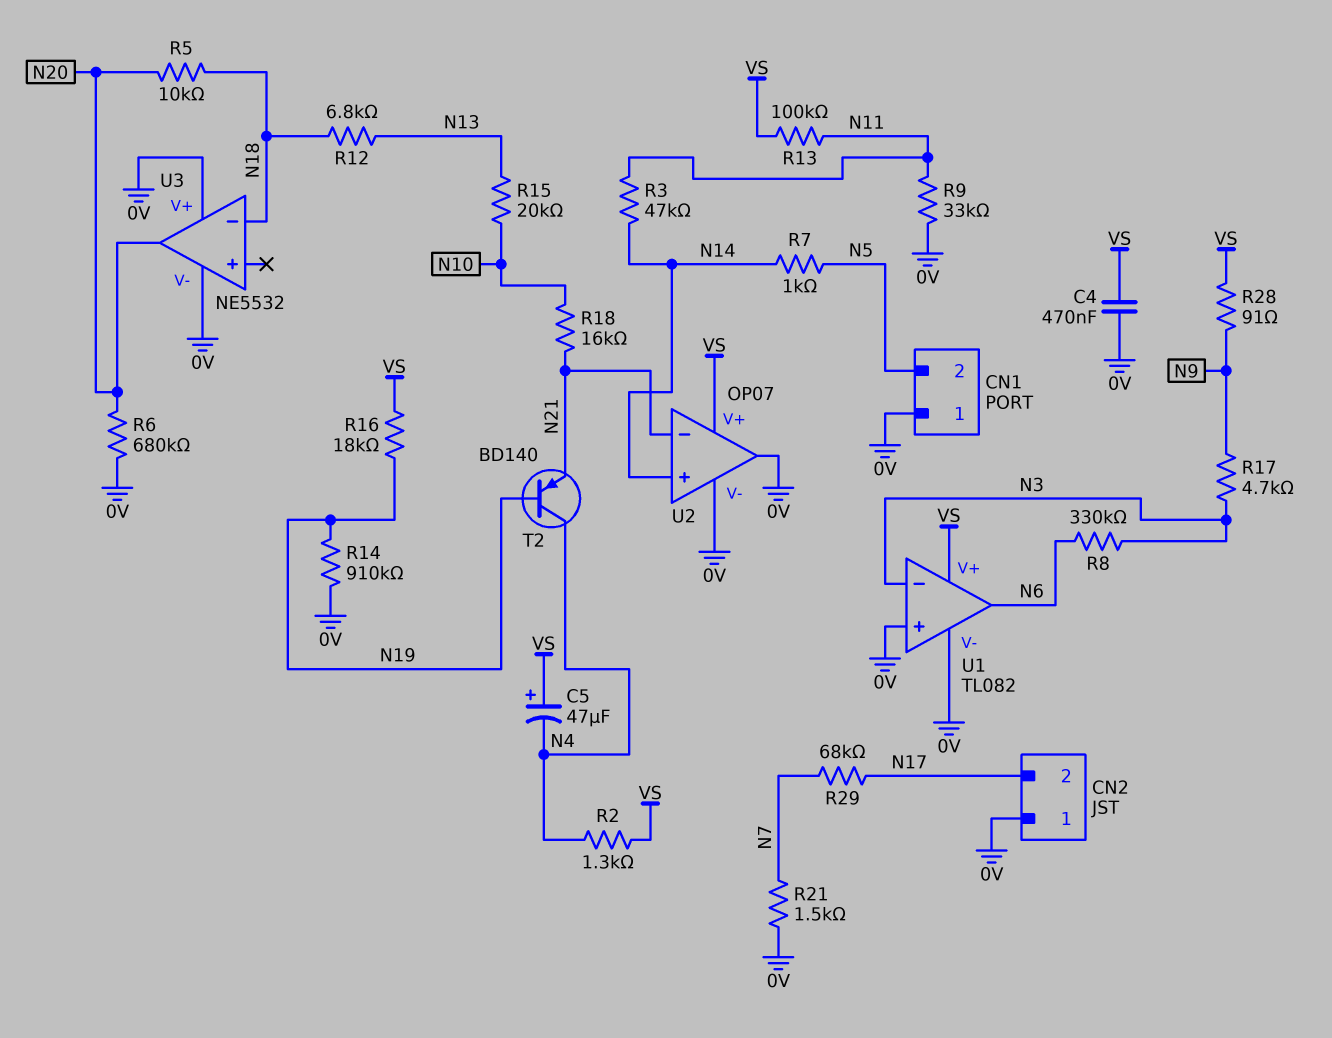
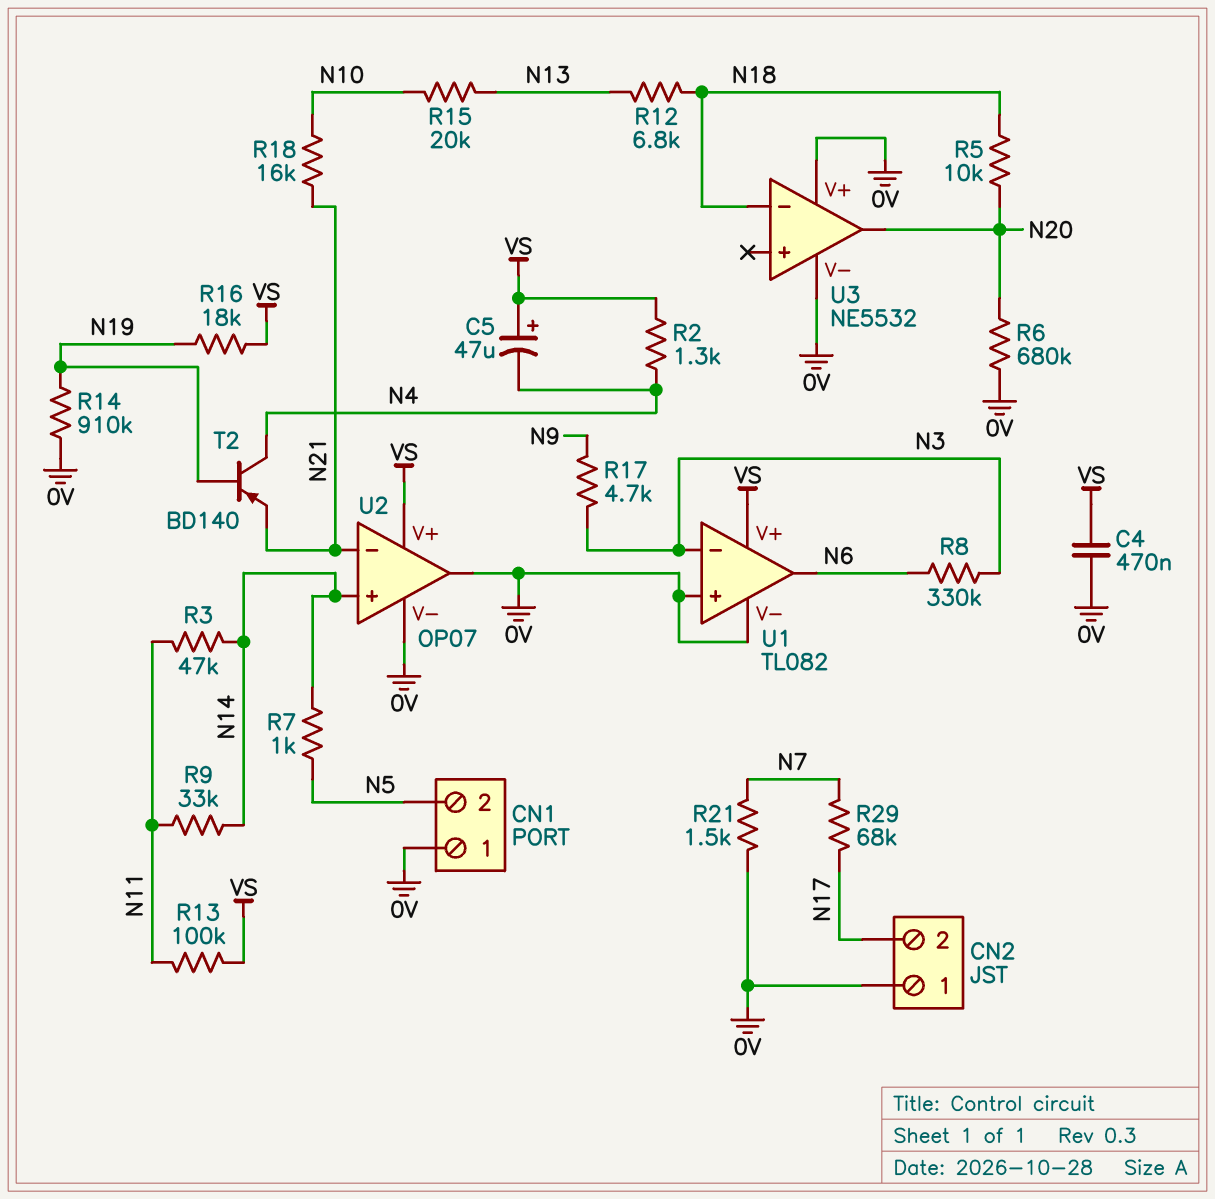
R9: 33k (0V, N11) -> 33k (N11, N14)
R28: 91 (N9, VS) -> none

